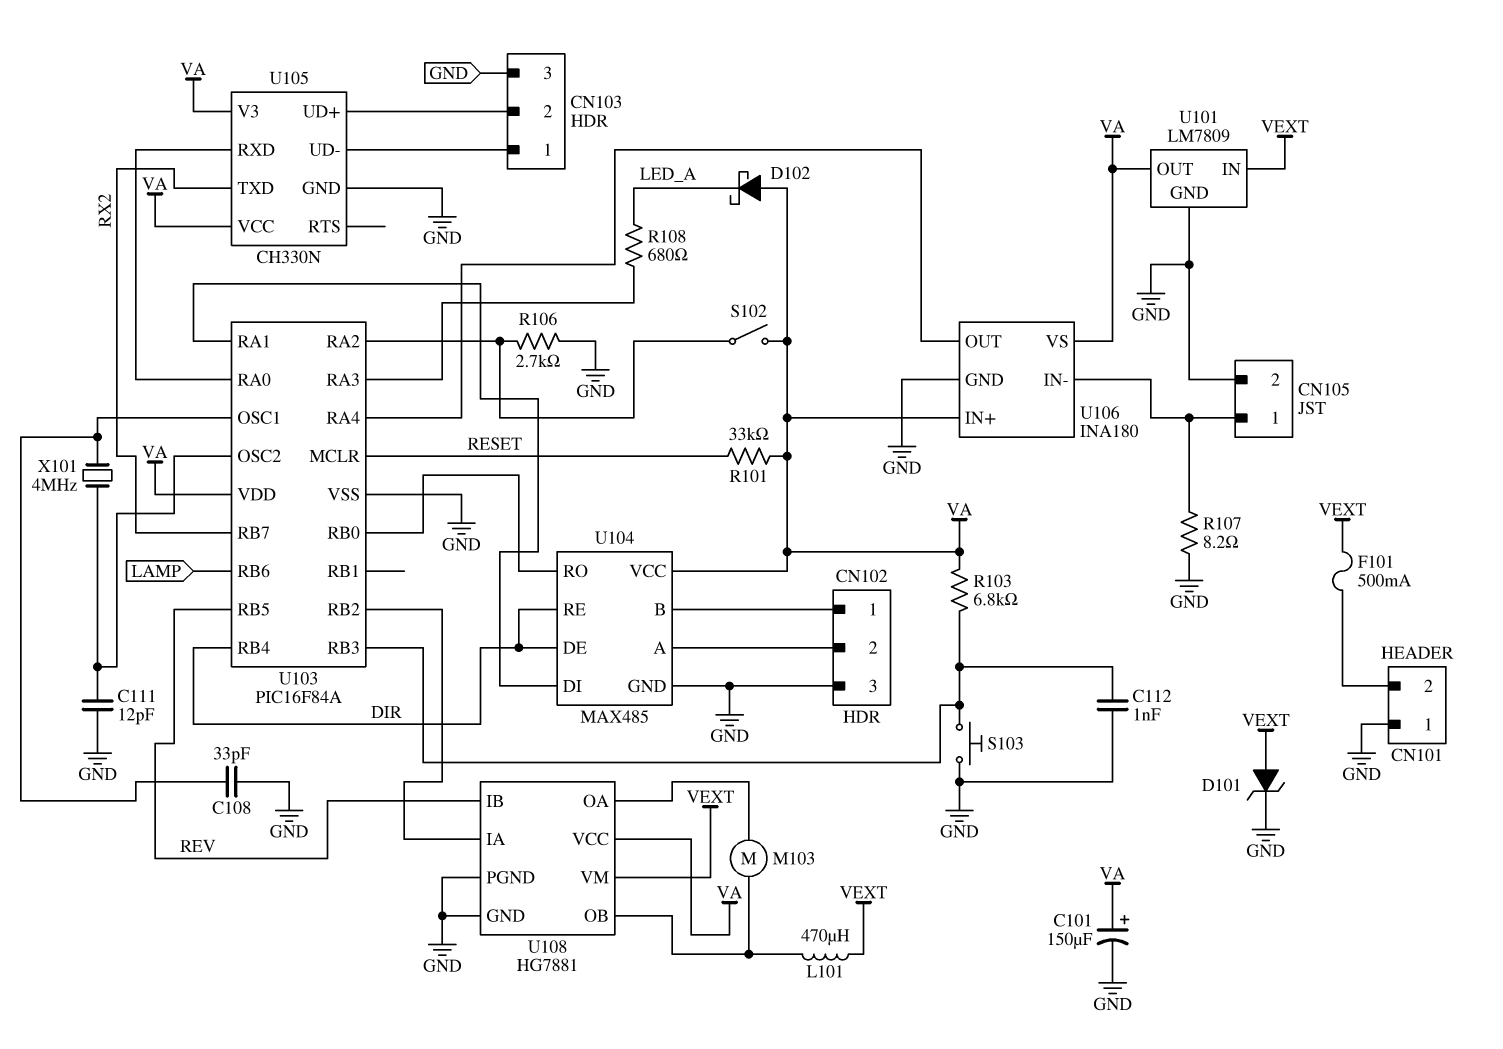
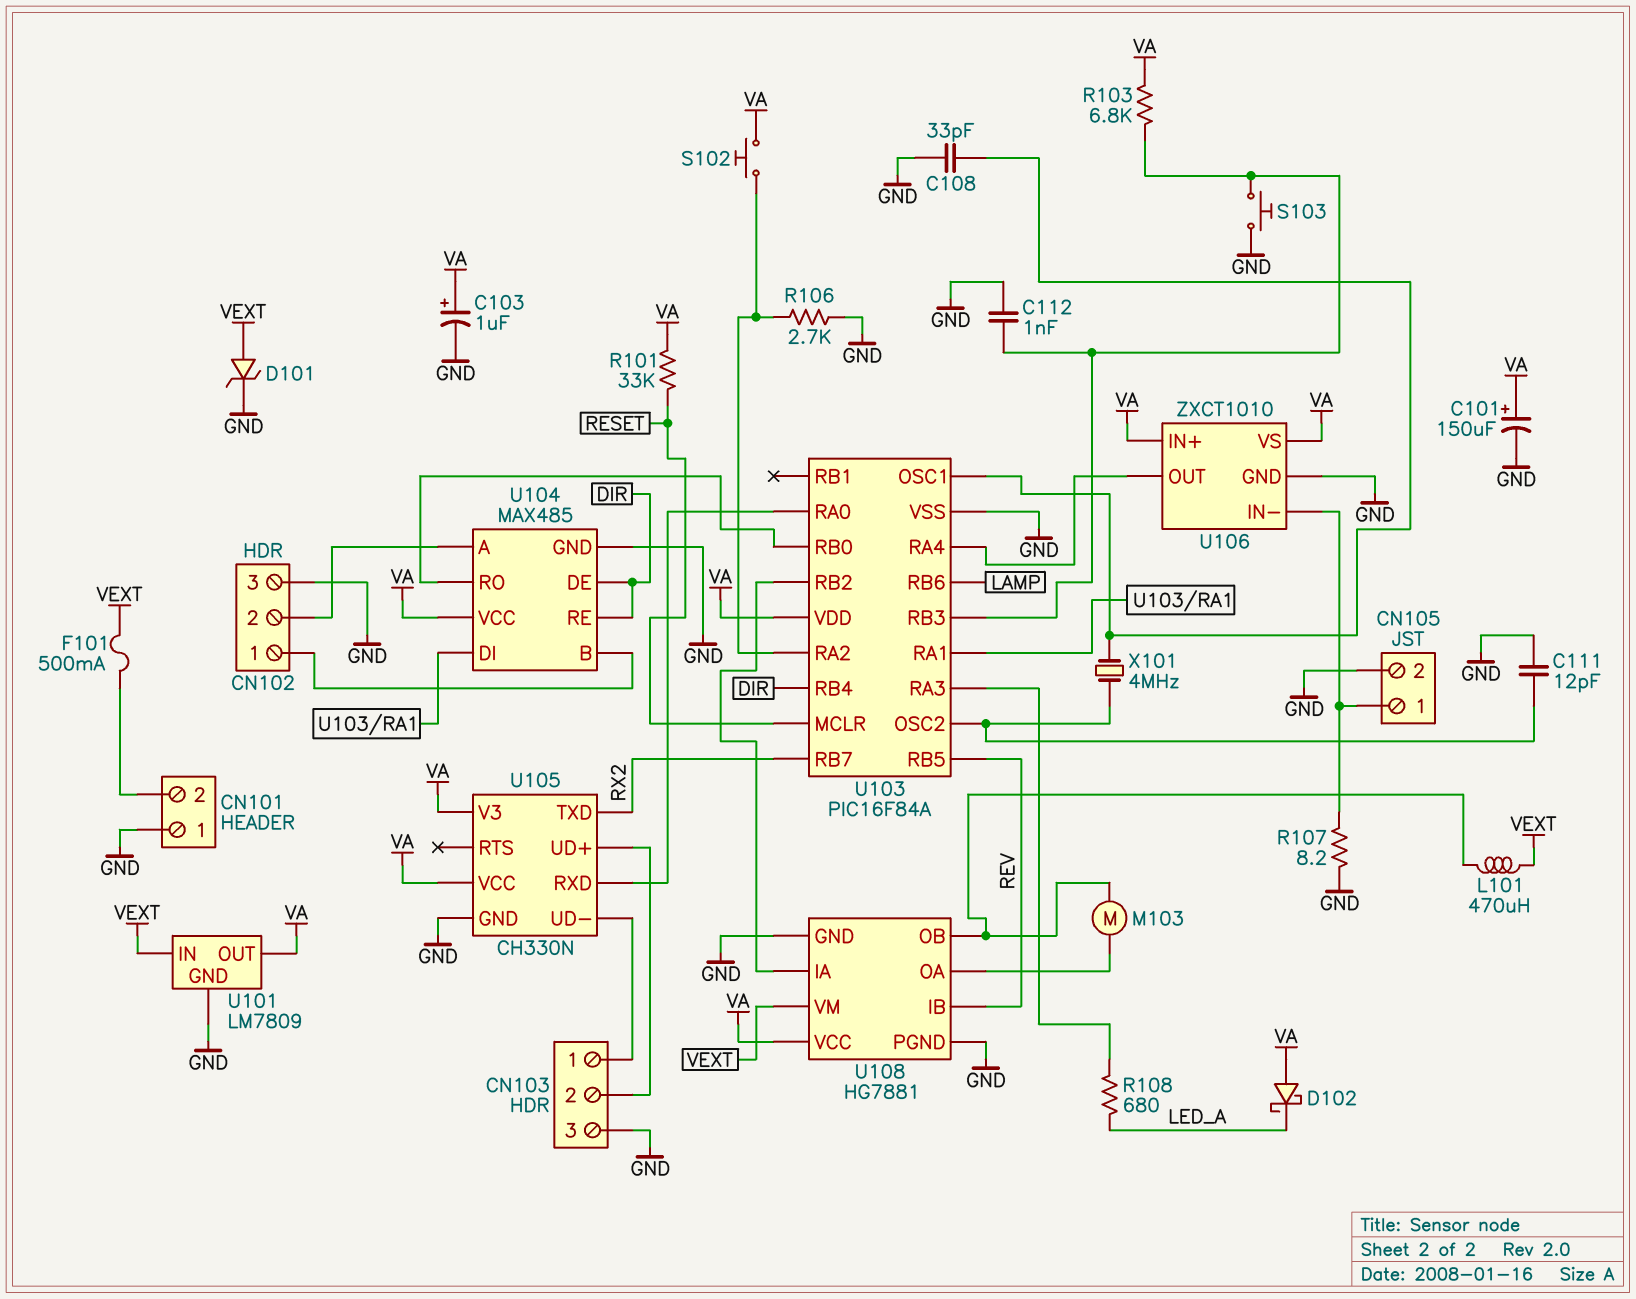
C103: none -> 1uF (plus VA, minus GND)
S102: switch (U103/RA2, VA) -> button (U103/RA2, VA)
U106: INA180 -> ZXCT1010

